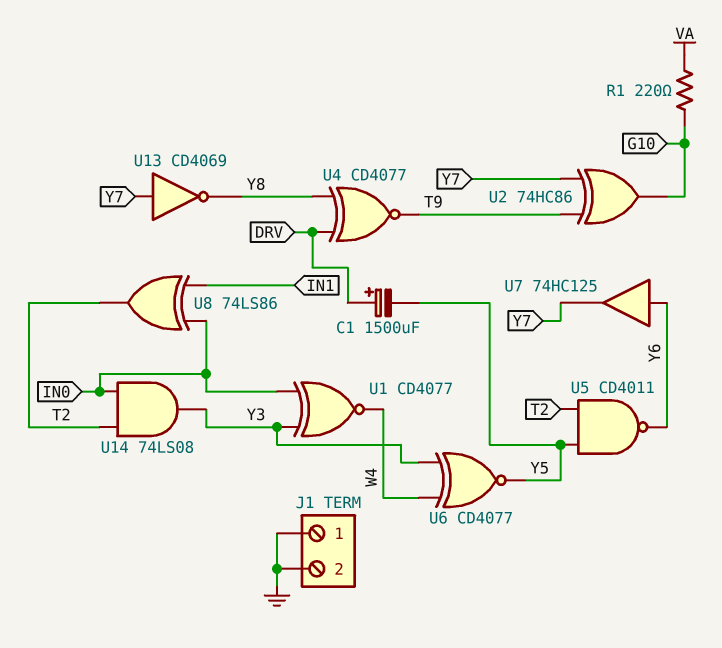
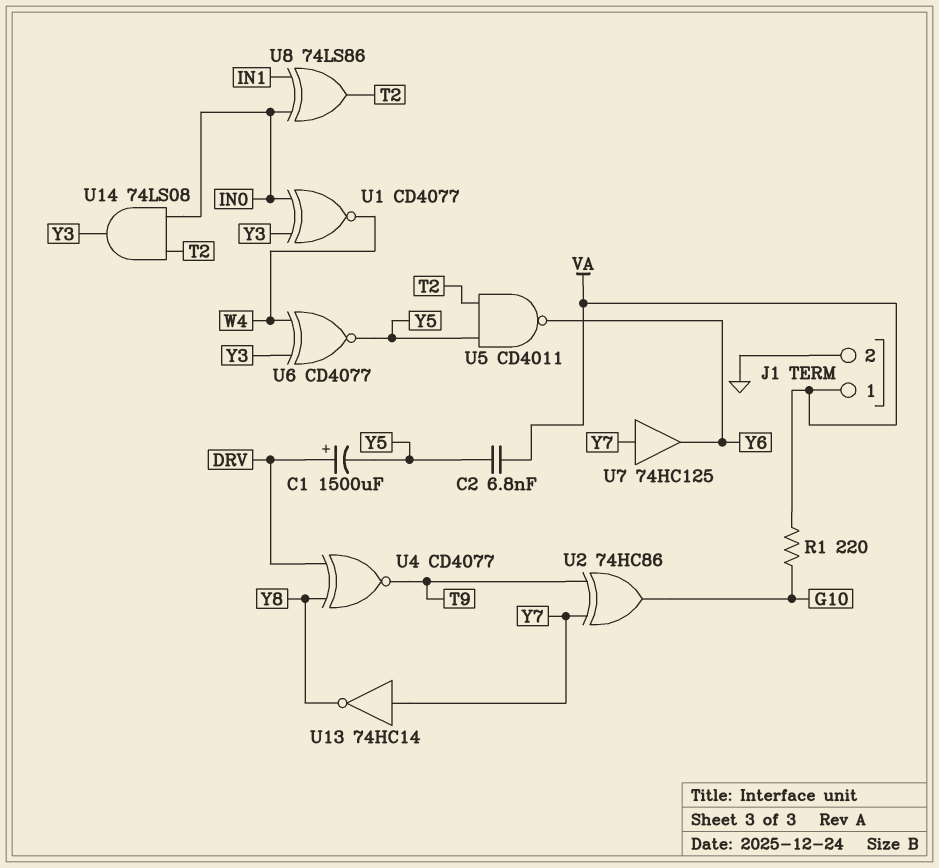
C2: none -> 6.8nF (VA, Y5)
J1 pin 1: GND -> VA
U7: buffer 74HC125 (in Y6, out Y7) -> buffer 74HC125 (in Y7, out Y6)
U13: NOT CD4069 (in Y7, out Y8) -> NOT 74HC14 (in Y7, out Y8)

